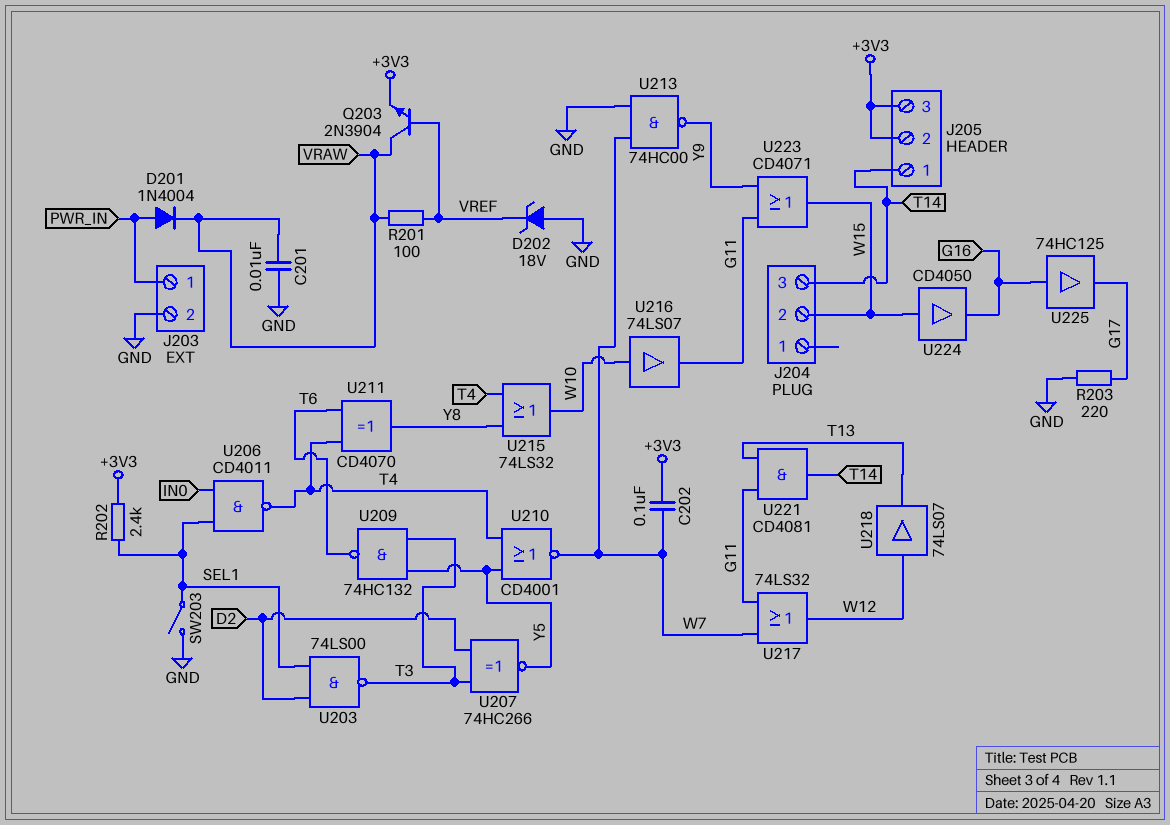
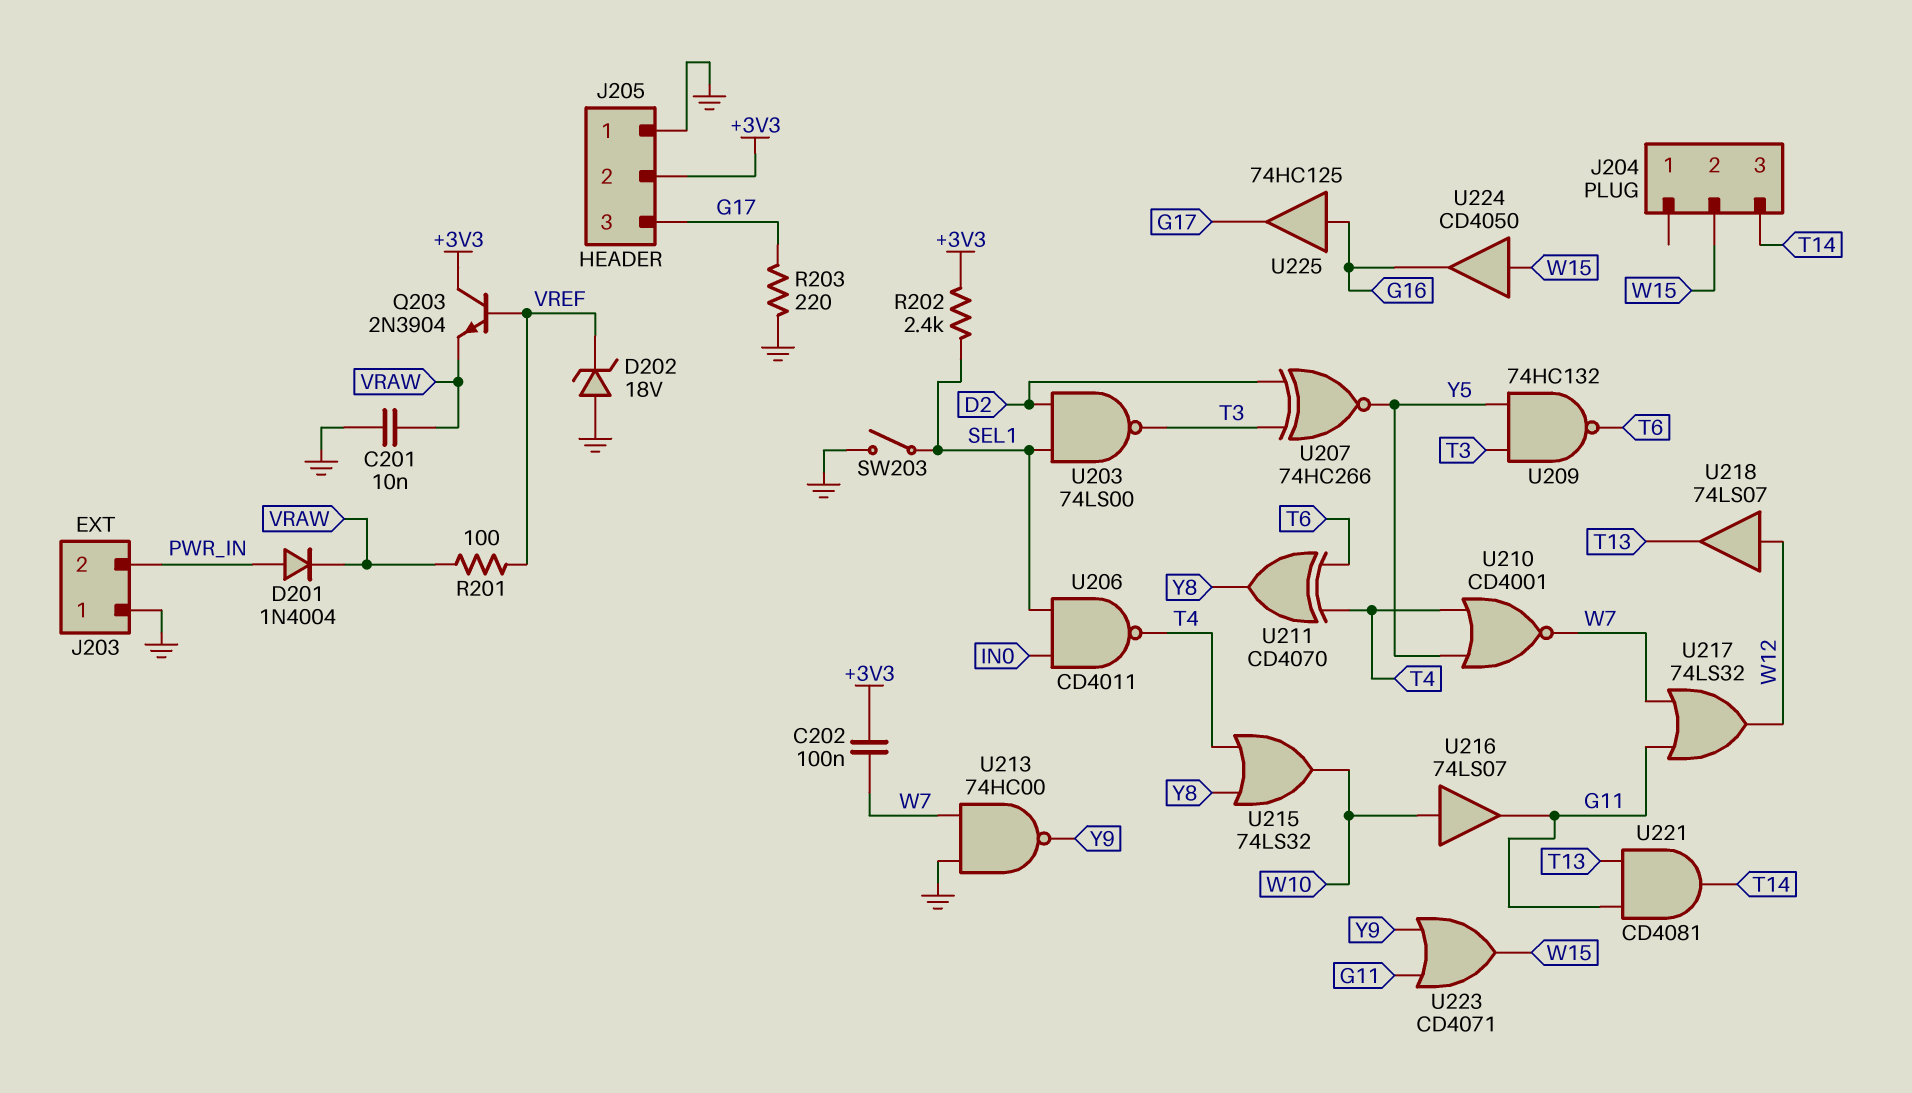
J203 pin 1: PWR_IN -> GND
J203 pin 2: GND -> PWR_IN
J205 pin 1: T14 -> GND
J205 pin 3: +3V3 -> G17
Q203: NPN 2N3904 (B VREF, C VRAW, E +3V3) -> NPN 2N3904 (B VREF, C +3V3, E VRAW)

